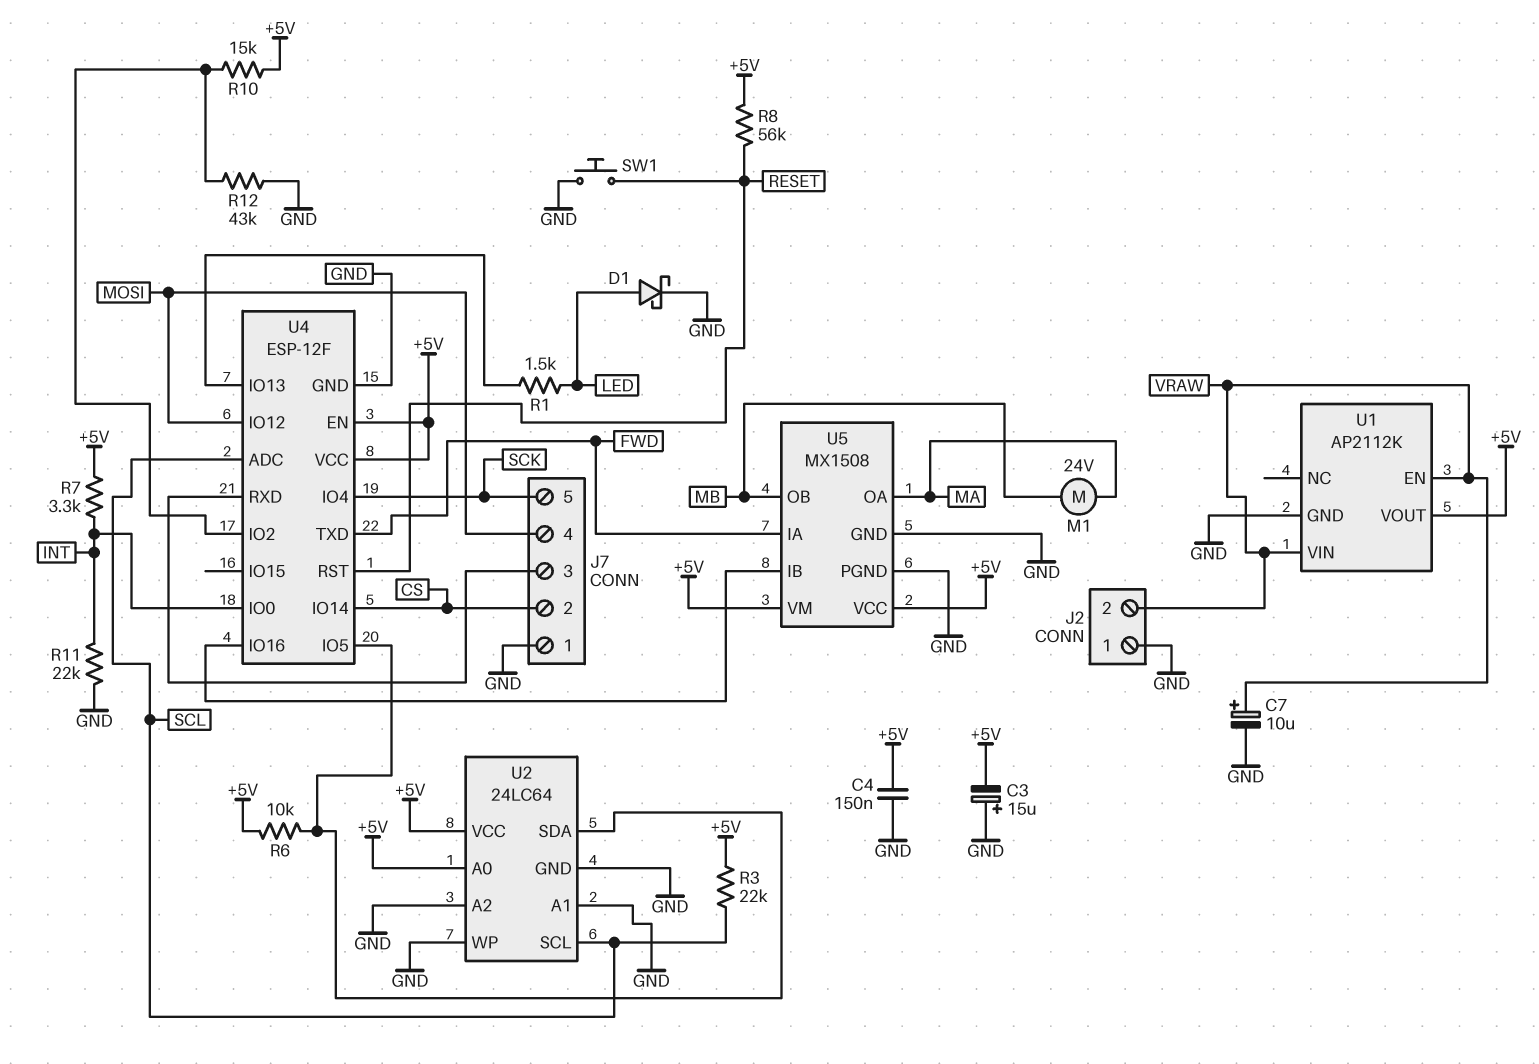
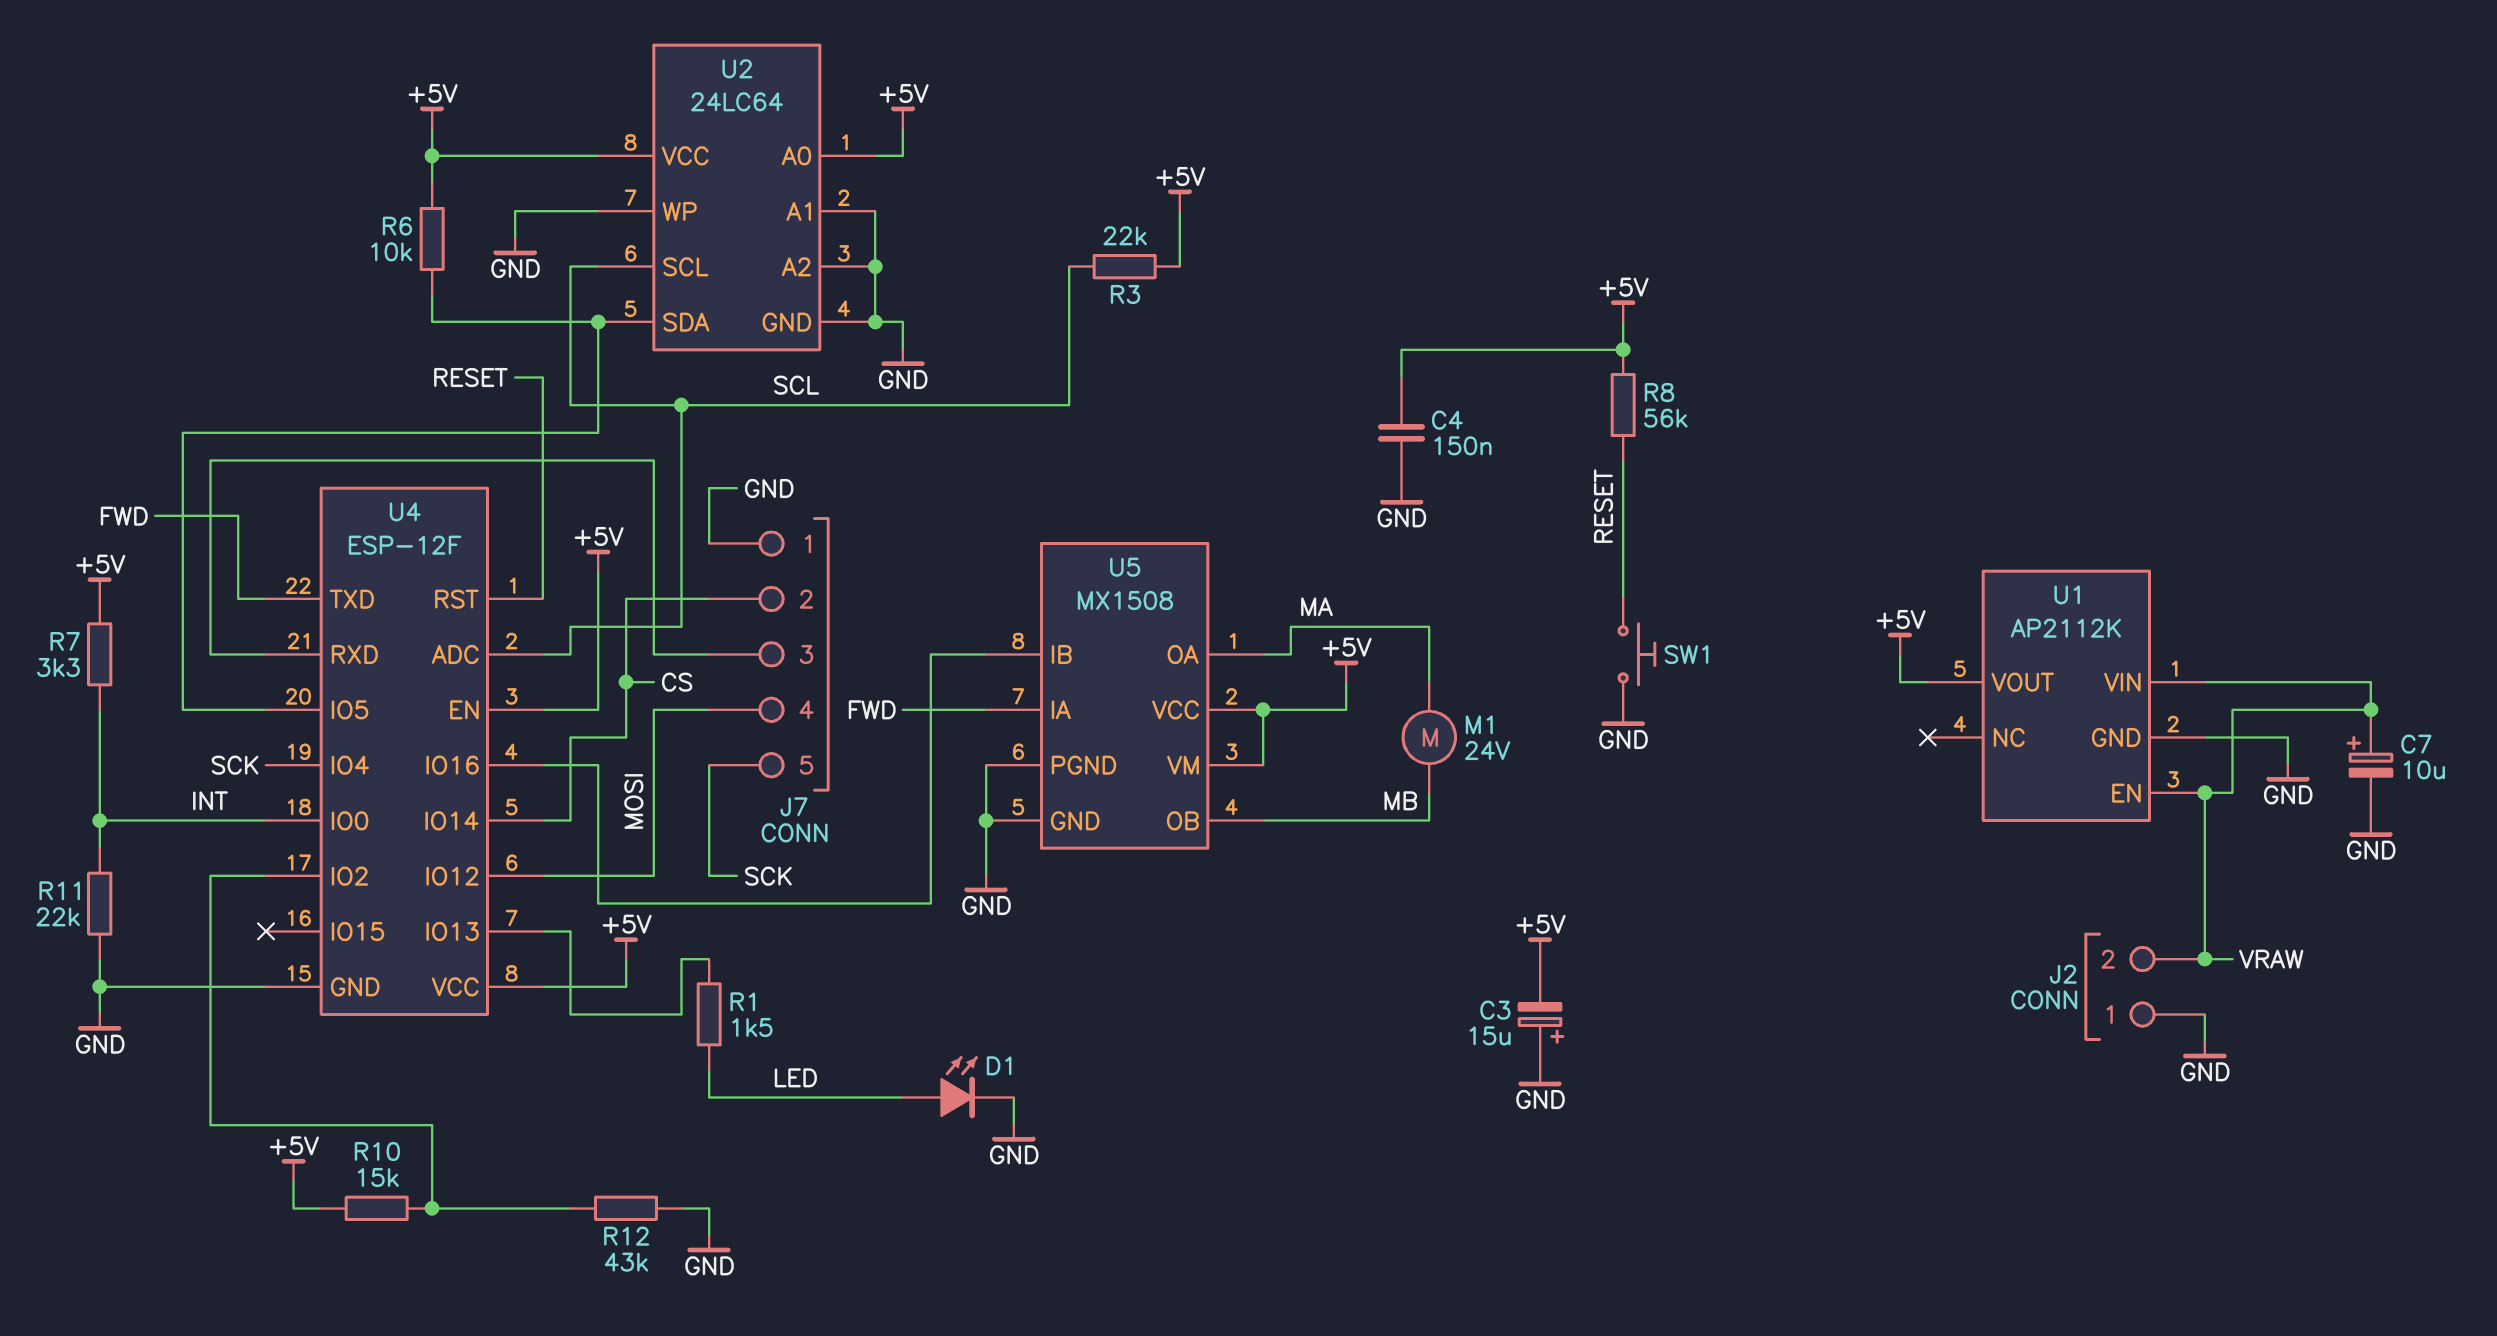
D1: schottky (A LED, K GND) -> LED (A LED, K GND)

